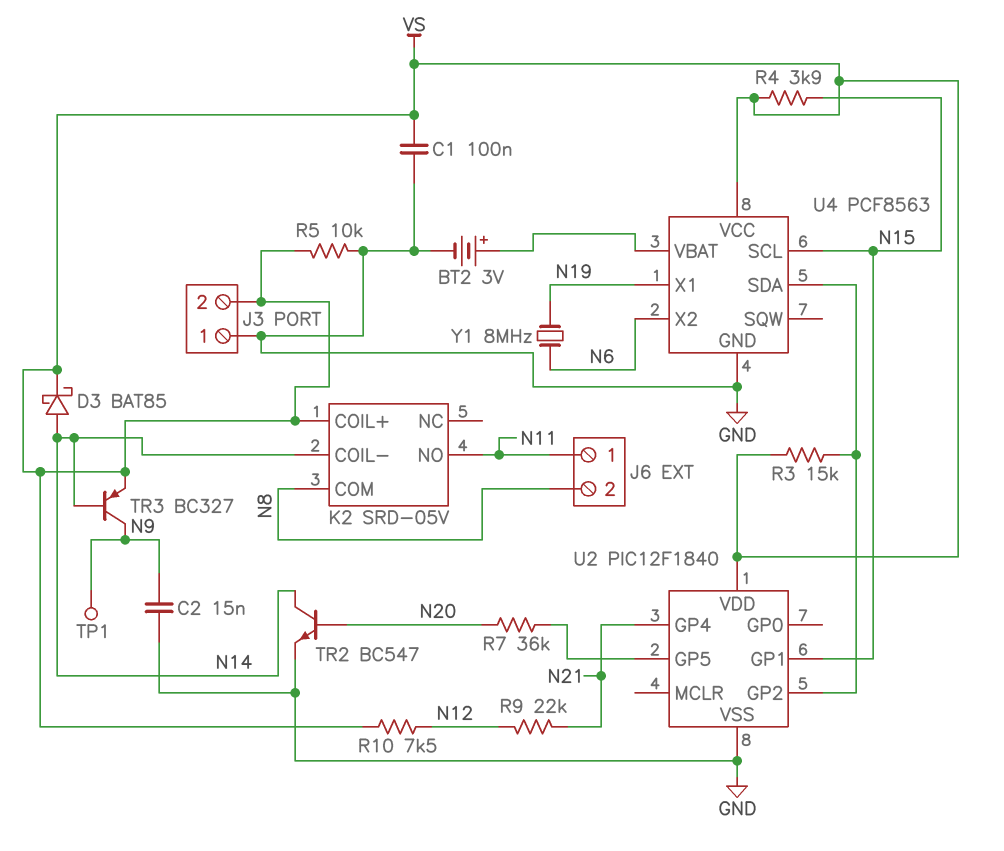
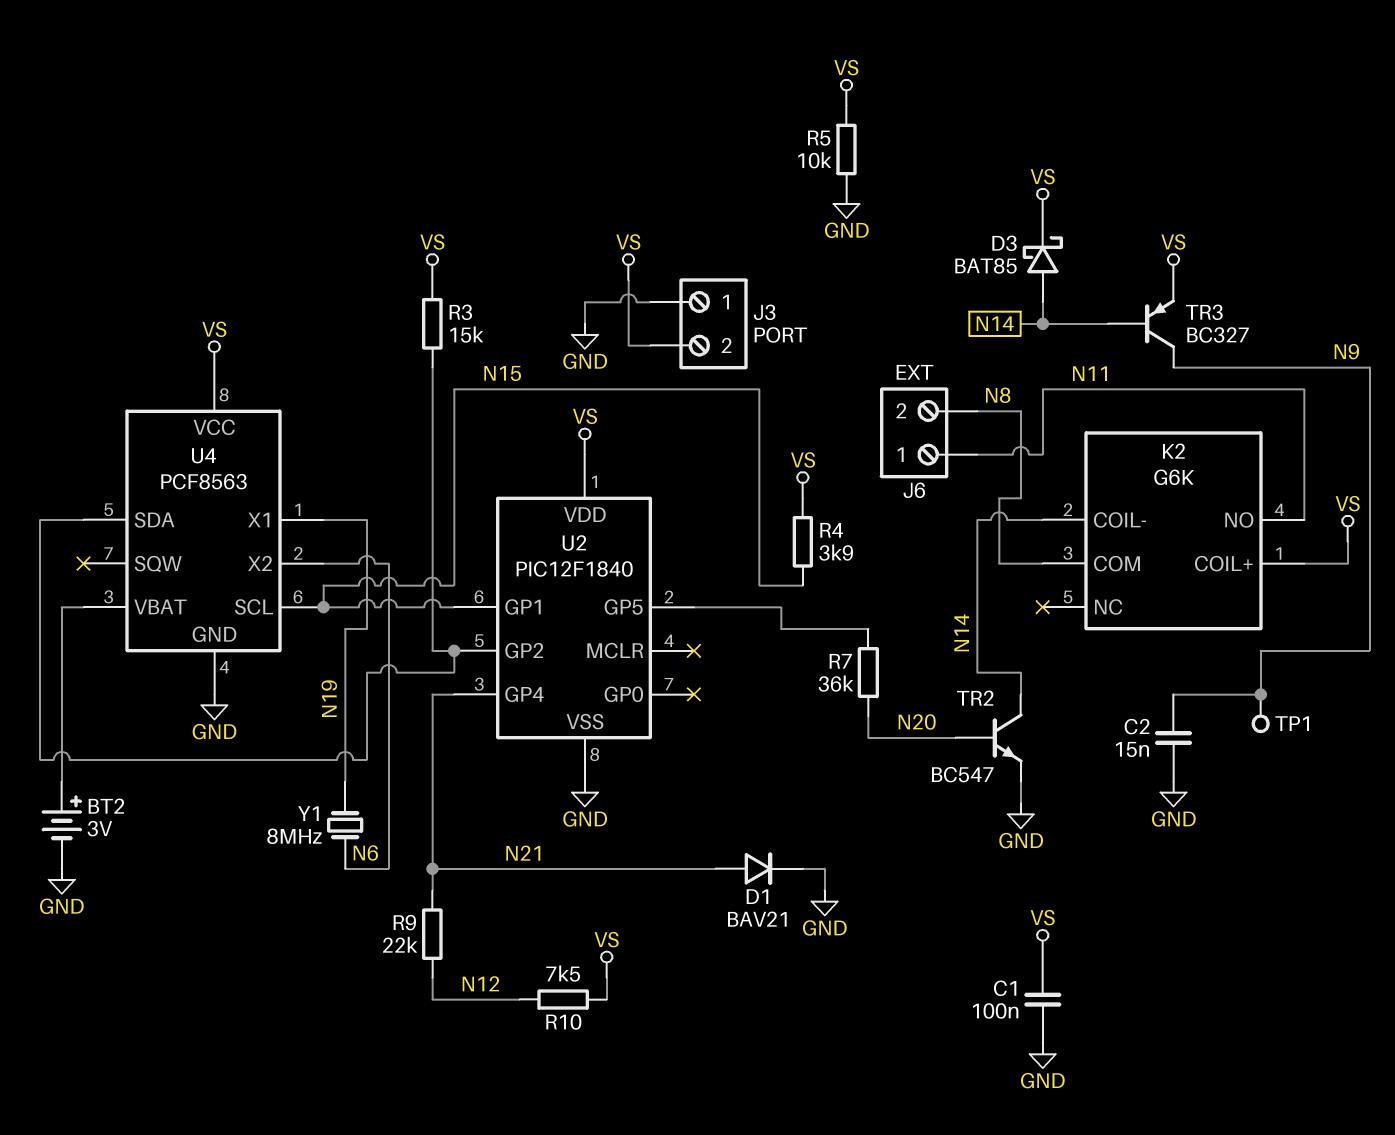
D1: none -> diode BAV21 (A N21, K GND)
K2: SRD-05V -> G6K

